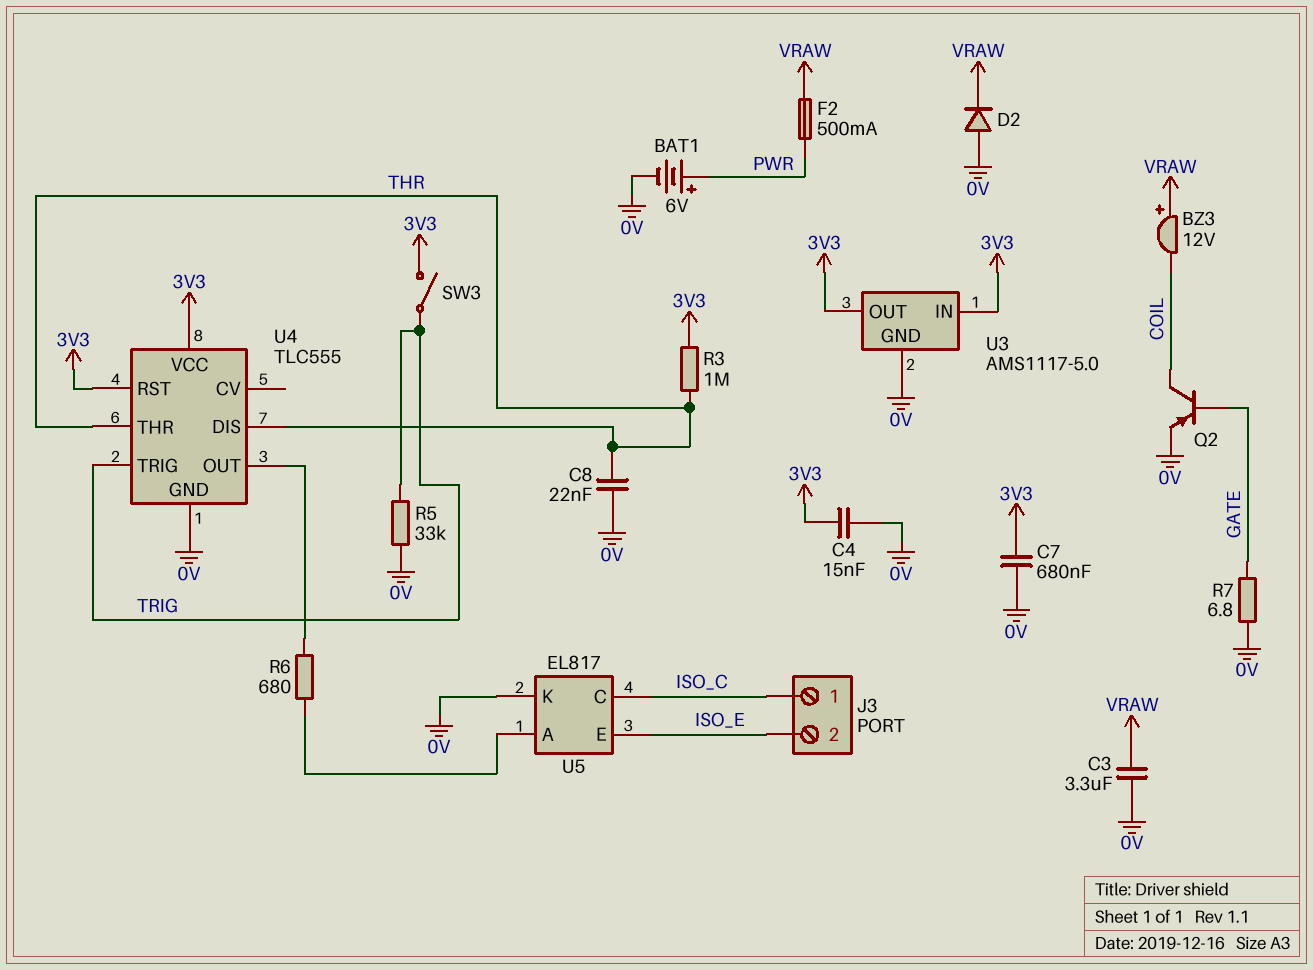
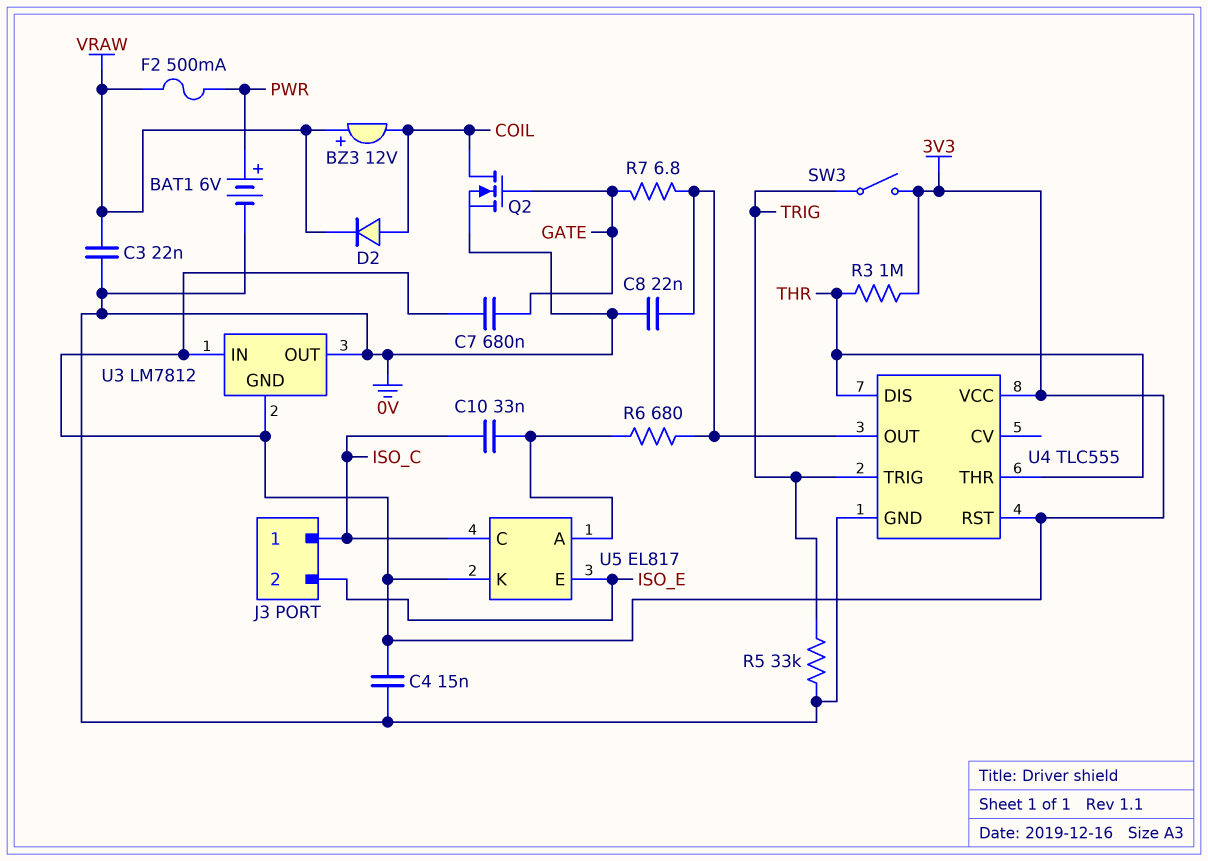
C3: 3.3uF (0V, VRAW) -> 22nF (0V, VRAW)
C7: 680nF (0V, 3V3) -> 680nF (3V3, GATE)
C8: 22nF (0V, THR) -> 22nF (0V, U4/OUT)
C10: none -> 33nF (ISO_C, U5/A)
D2: diode (A 0V, K VRAW) -> diode (A COIL, K VRAW)
Q2: PNP (B GATE, C COIL, E 0V) -> NMOS (G GATE, D COIL, S 0V)
R7: 6.8 (0V, GATE) -> 6.8 (GATE, U4/OUT)
U3: AMS1117-5.0 -> LM7812
U3 pin GND: 0V -> 3V3
U3 pin OUT: 3V3 -> 0V
U5 pin K: 0V -> 3V3

